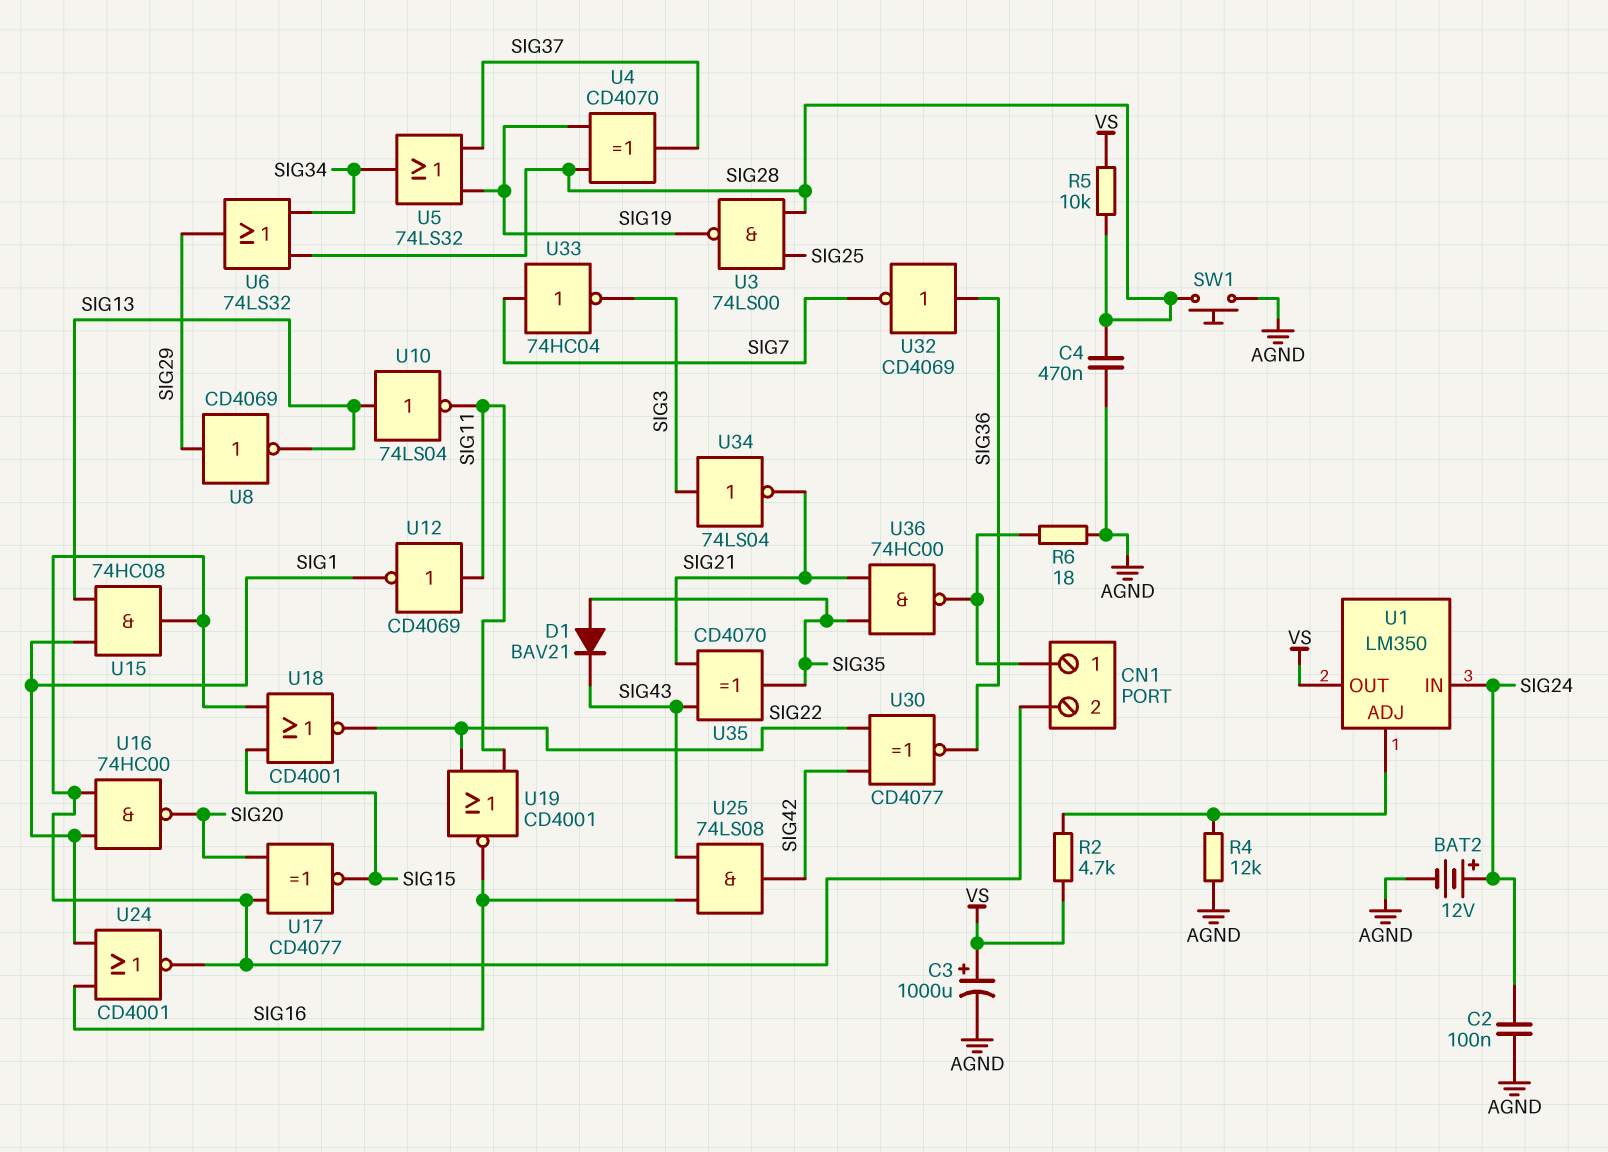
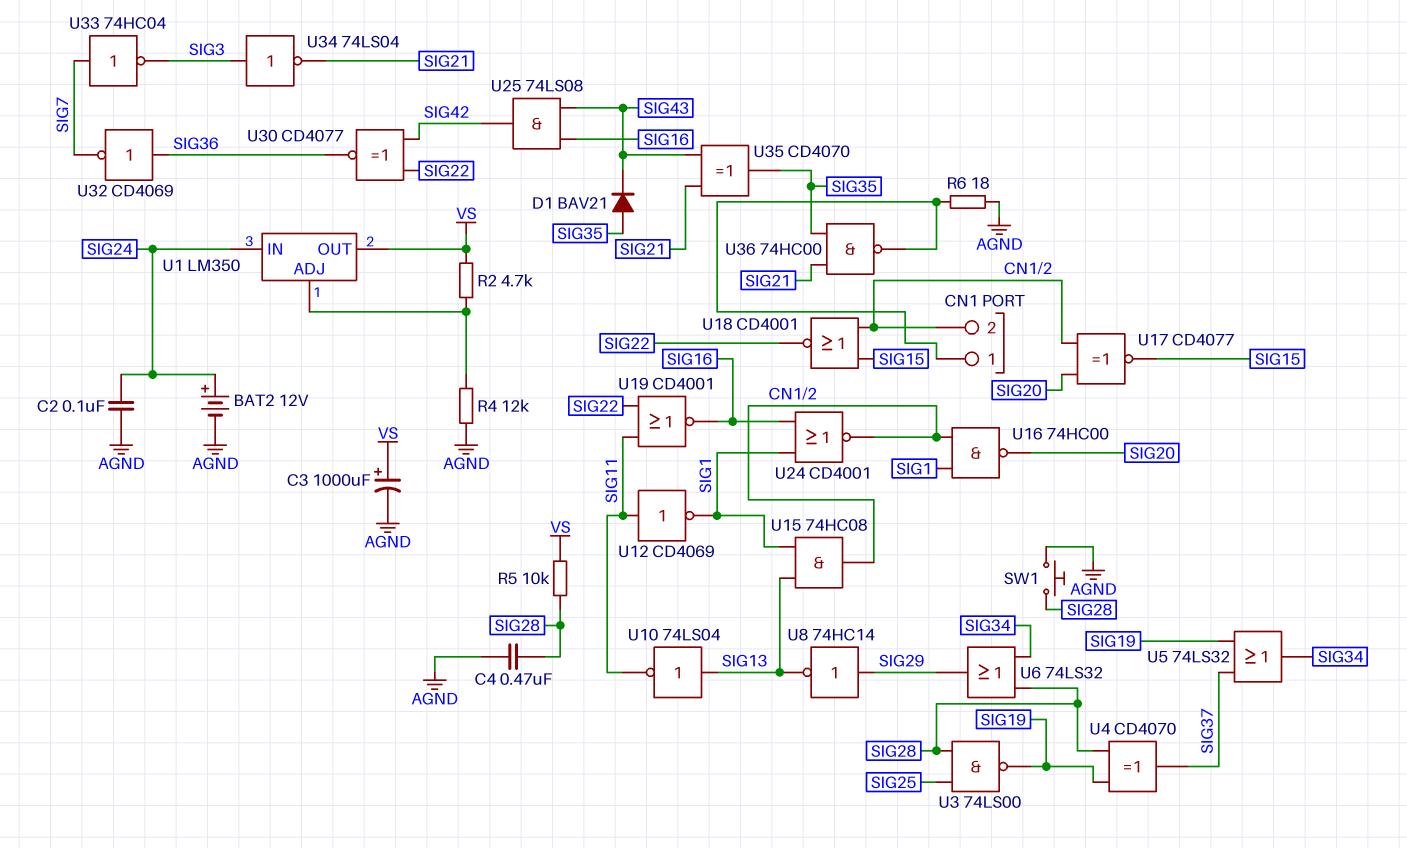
U8: NOT CD4069 (in SIG29, out SIG13) -> NOT 74HC14 (in SIG29, out SIG13)

